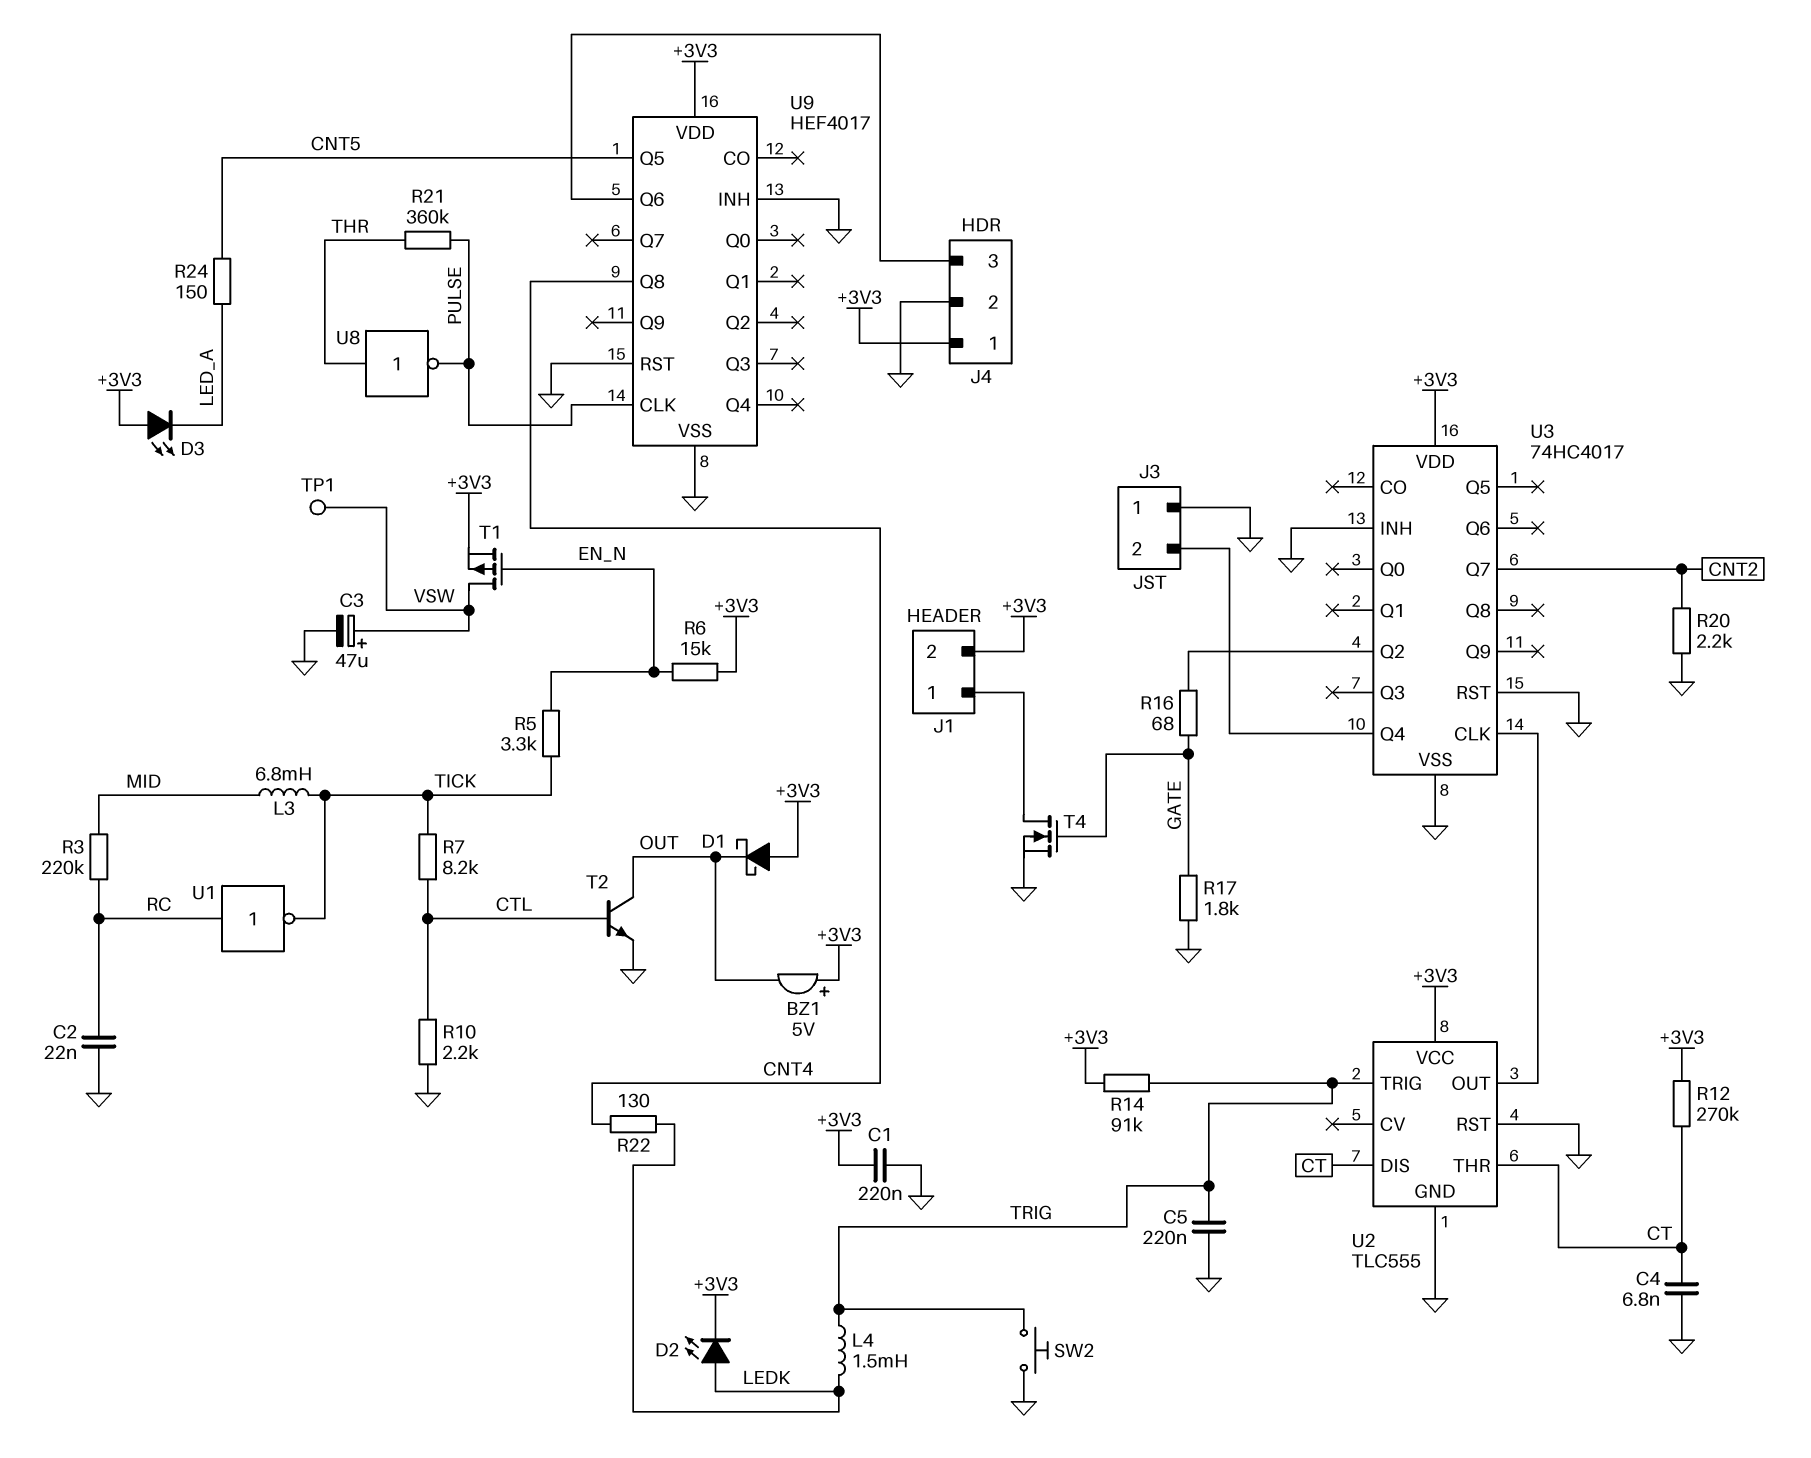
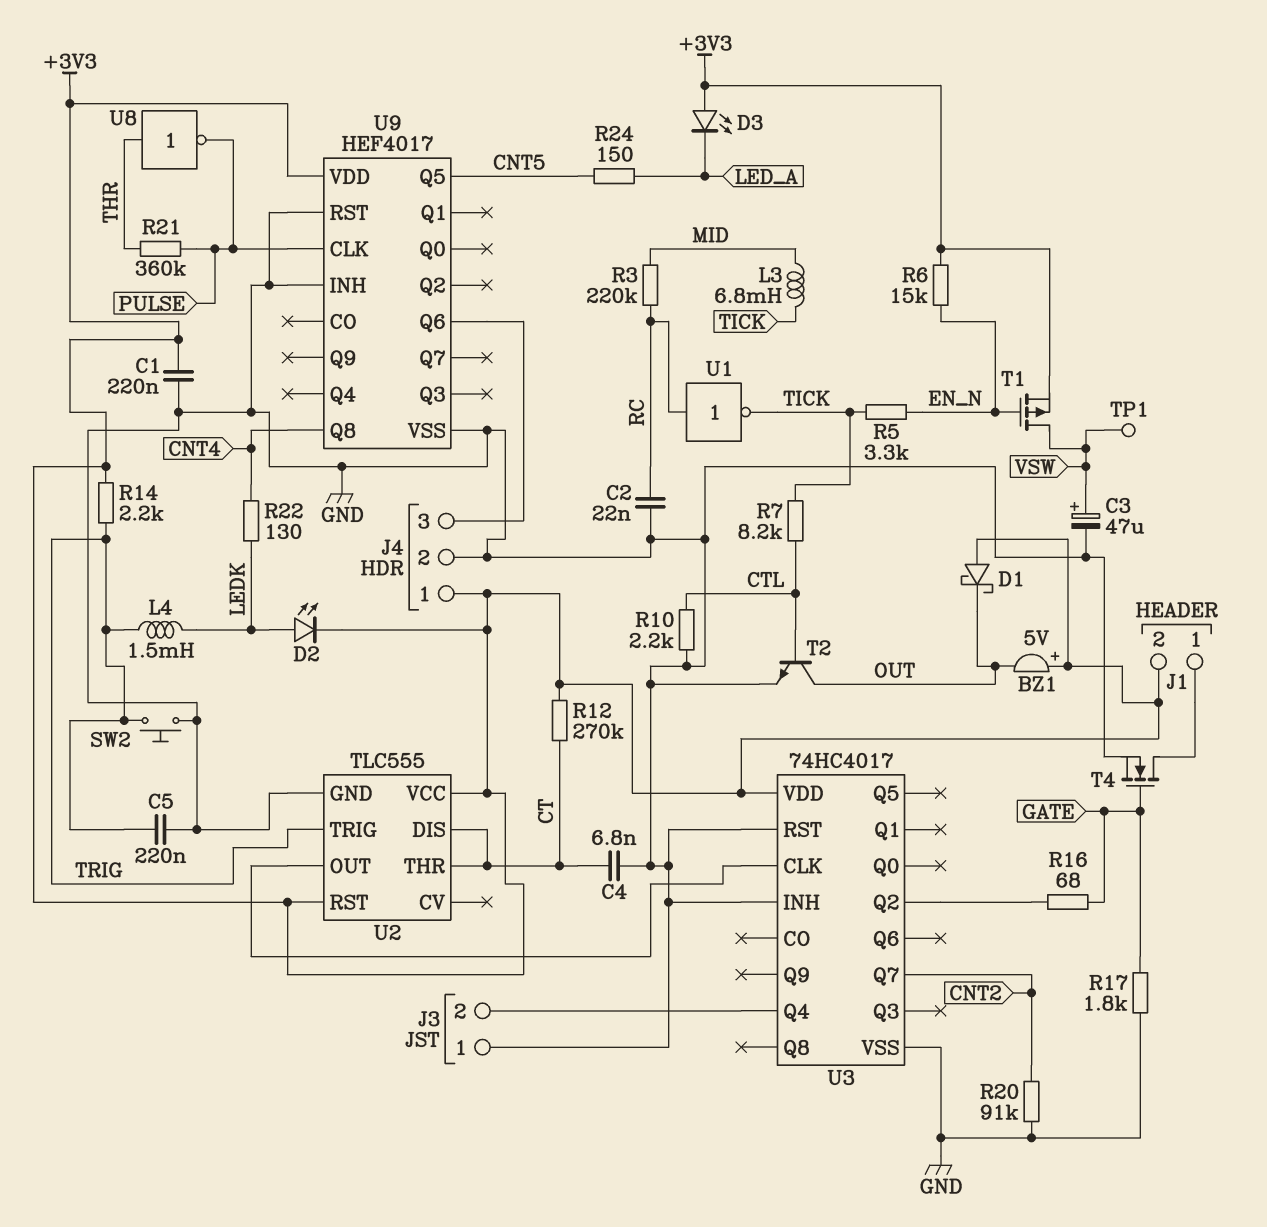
R14: 91k (+3V3, TRIG) -> 2.2k (+3V3, TRIG)
R20: 2.2k (CNT2, GND) -> 91k (CNT2, GND)
U2 pin RST: GND -> +3V3

